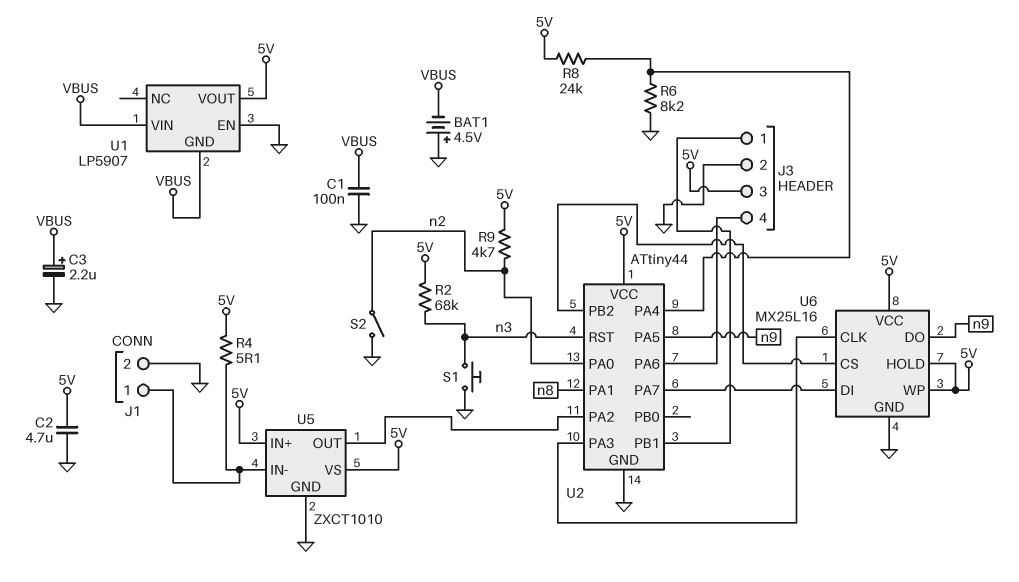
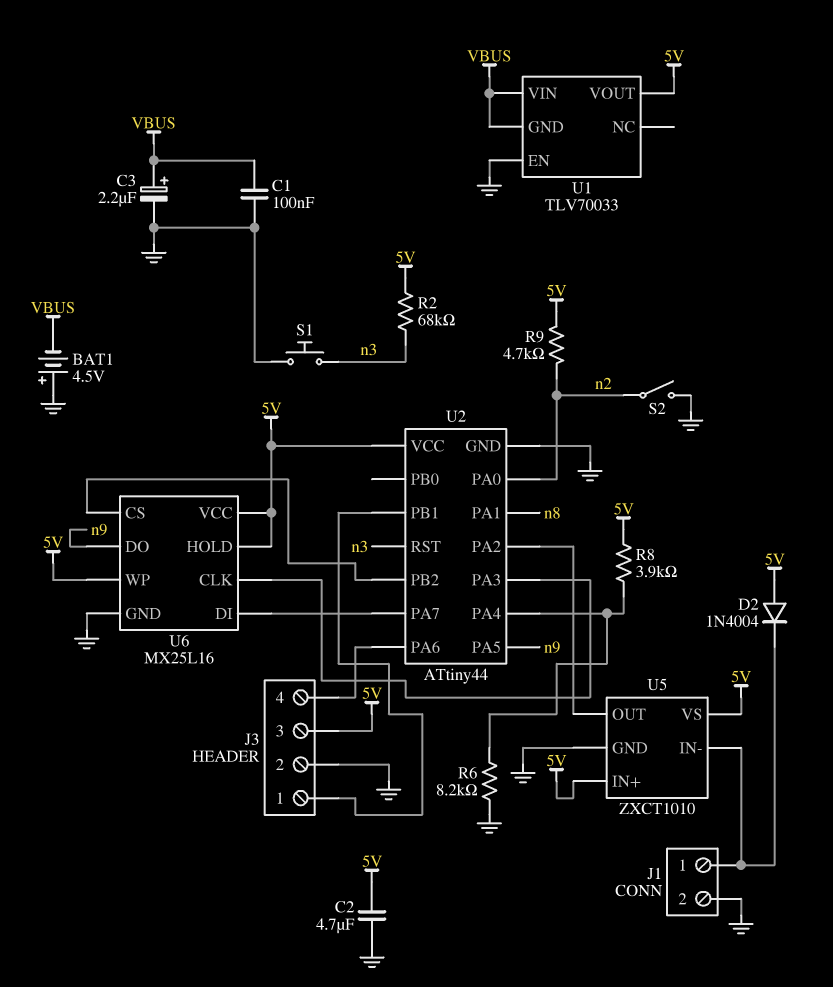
D2: none -> diode 1N4004 (A 5V, K J1/1)
R4: 5.1 (5V, J1/1) -> none
R8: 24k (5V, U2/PA4) -> 3.9k (5V, U2/PA4)
U1: LP5907 -> TLV70033

